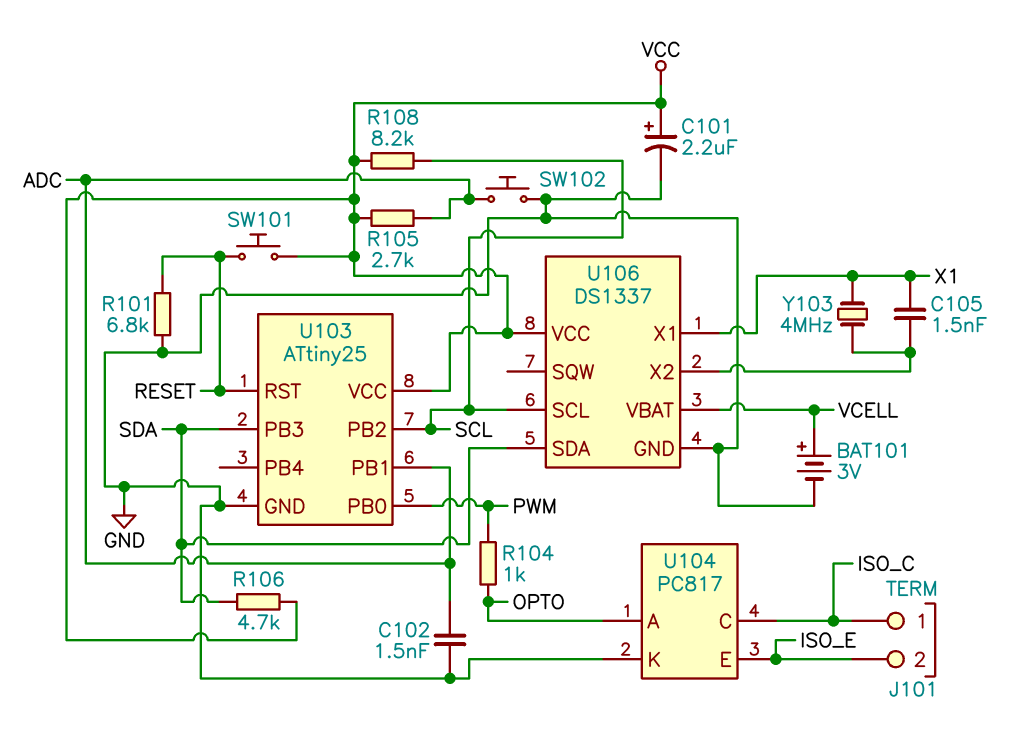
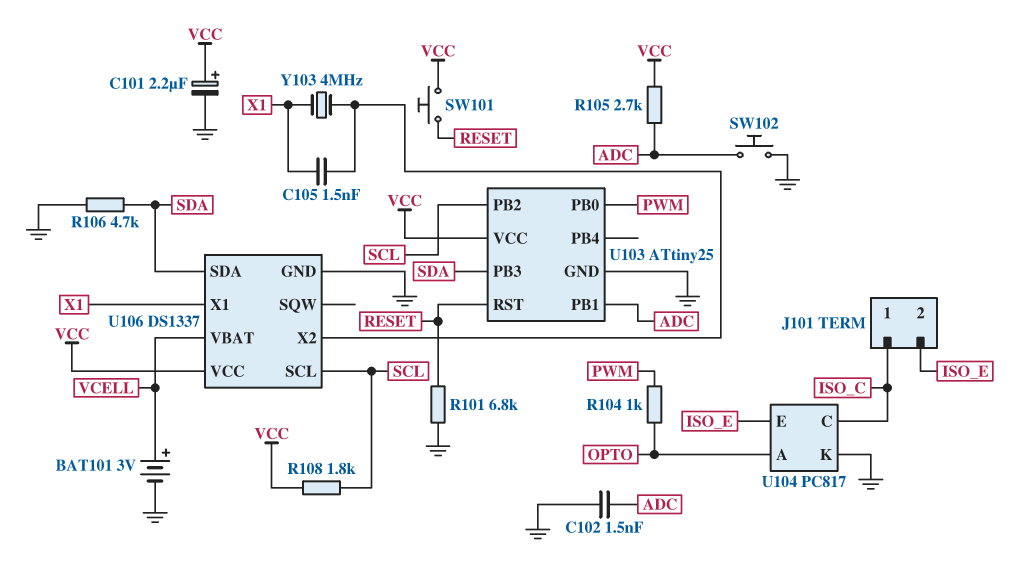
R106: 4.7k (SDA, VCC) -> 4.7k (GND, SDA)
R108: 8.2k (SCL, VCC) -> 1.8k (SCL, VCC)

